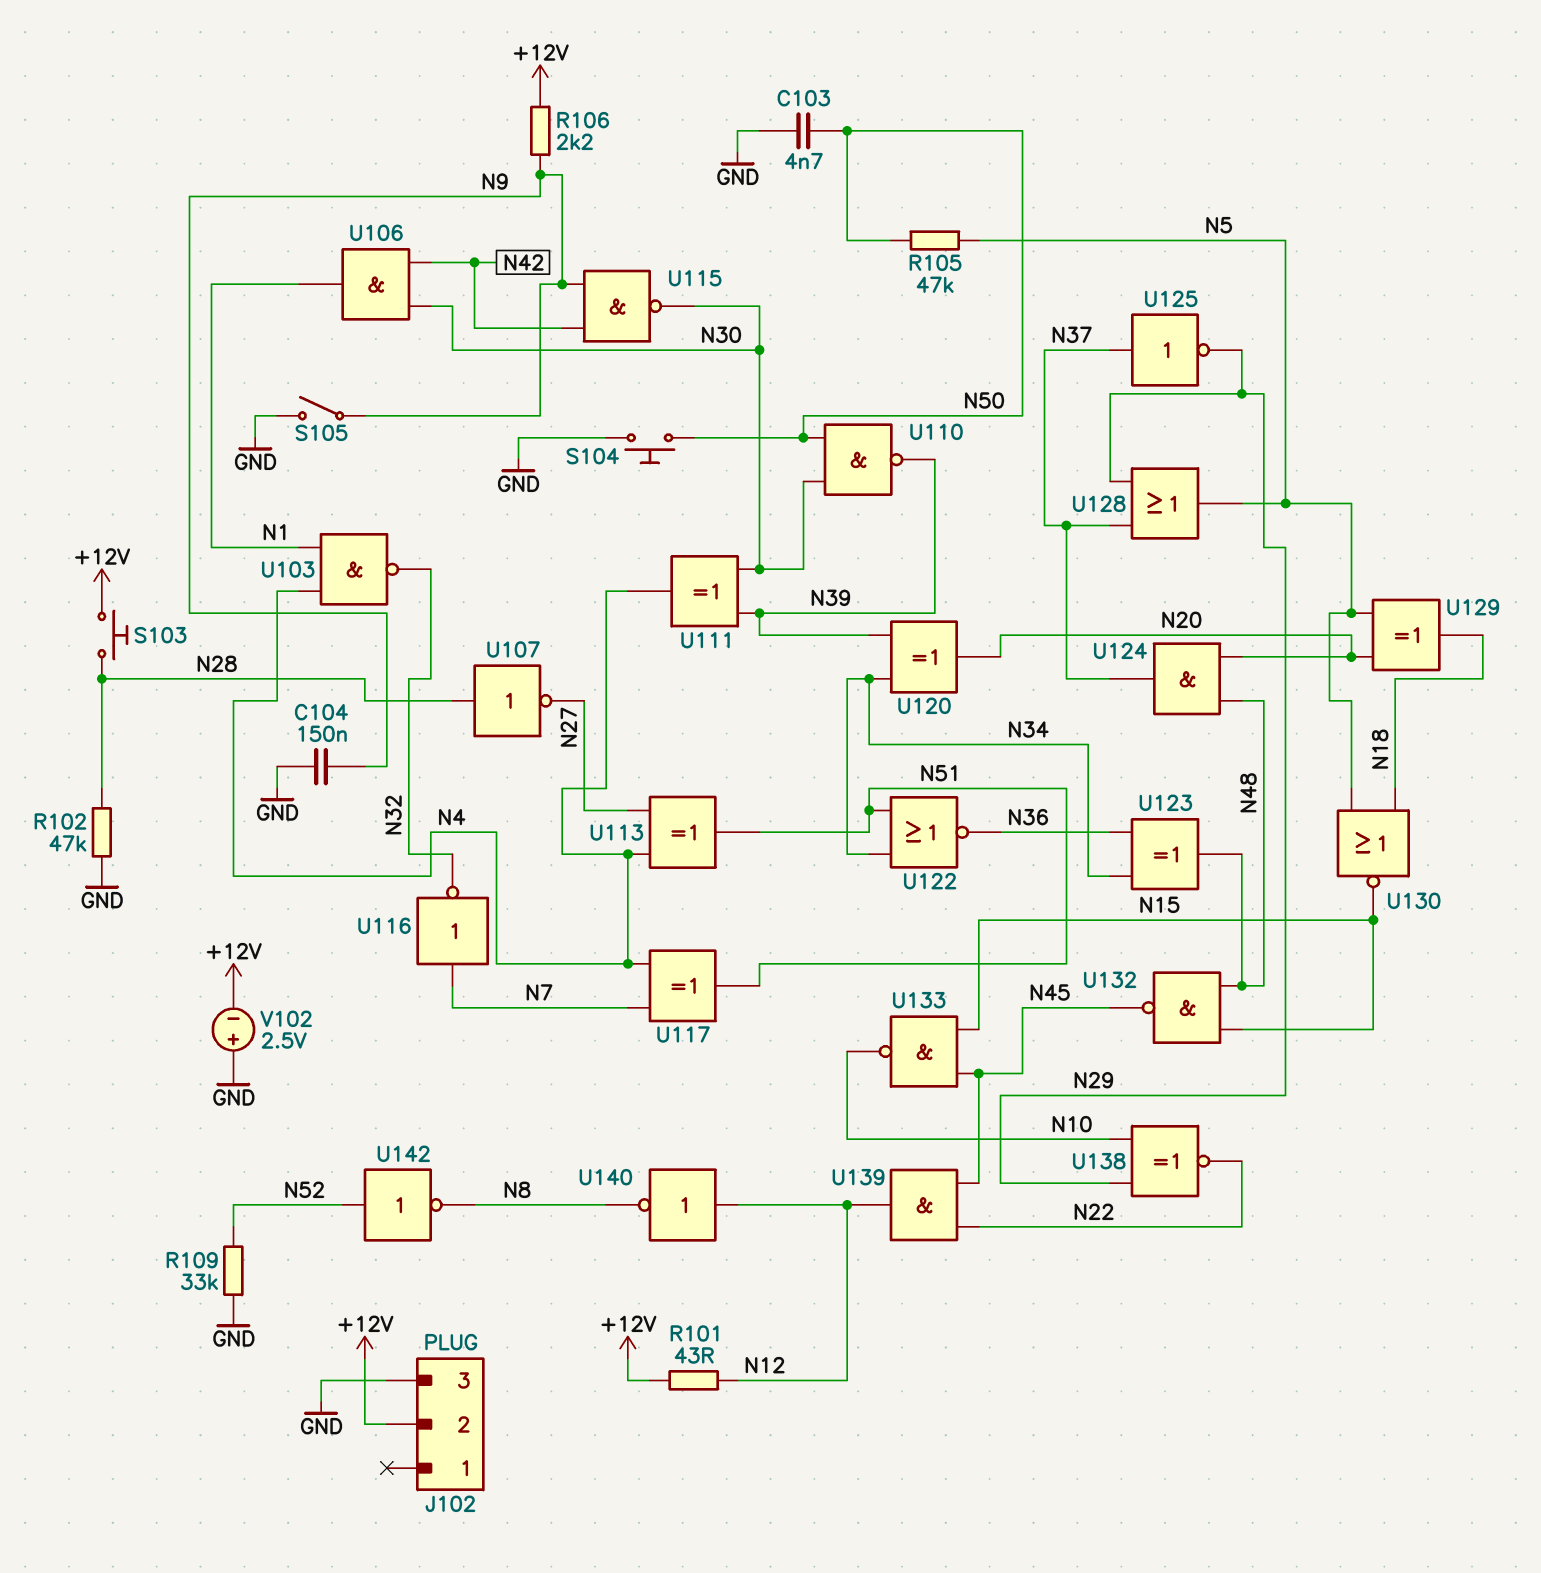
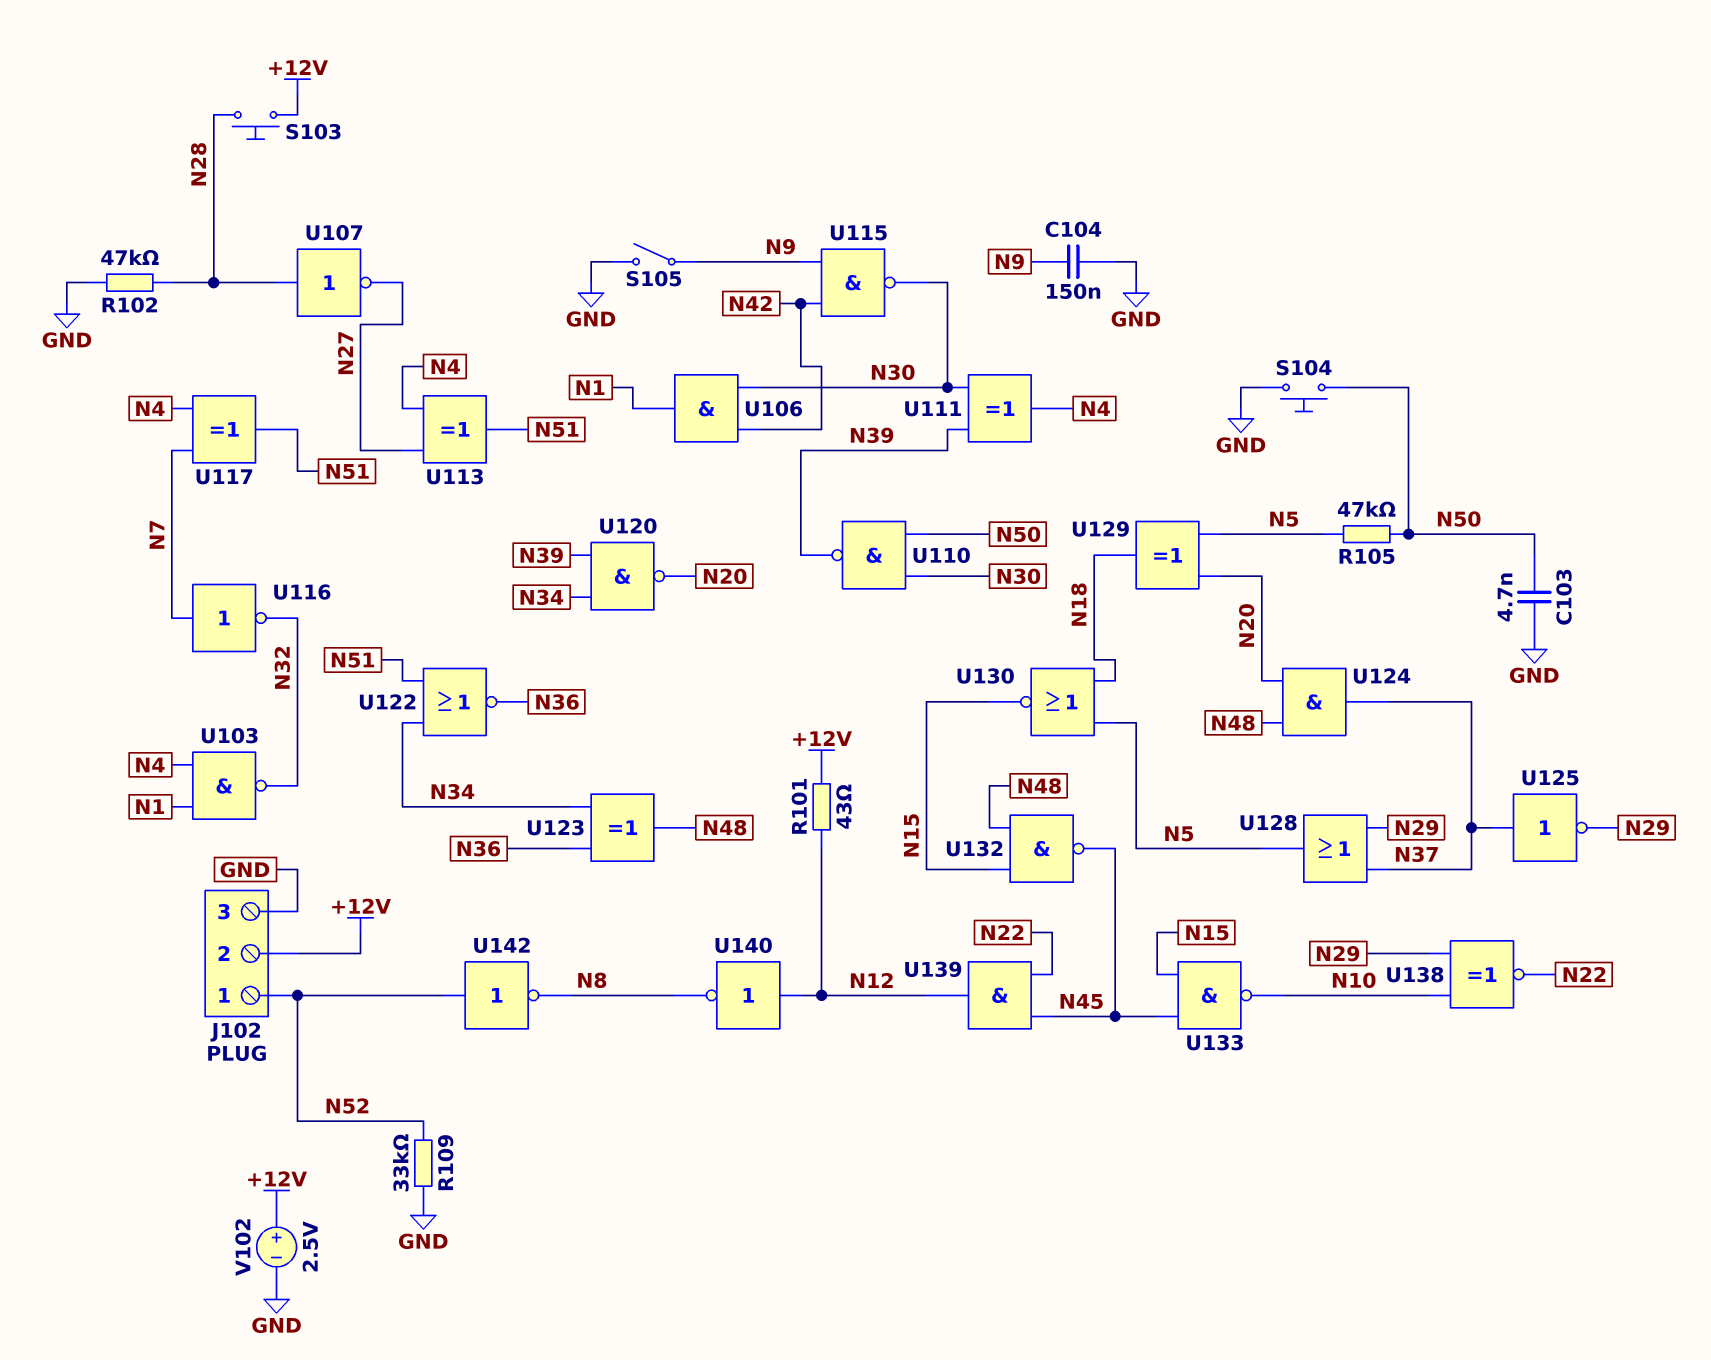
J102 pin 1: none -> N52
R106: 2.2k (+12V, N9) -> none
U120: XOR (in N34, in N39, out N20) -> NAND (in N34, in N39, out N20)
V102: 2.5V (plus GND, minus +12V) -> 2.5V (plus +12V, minus GND)

